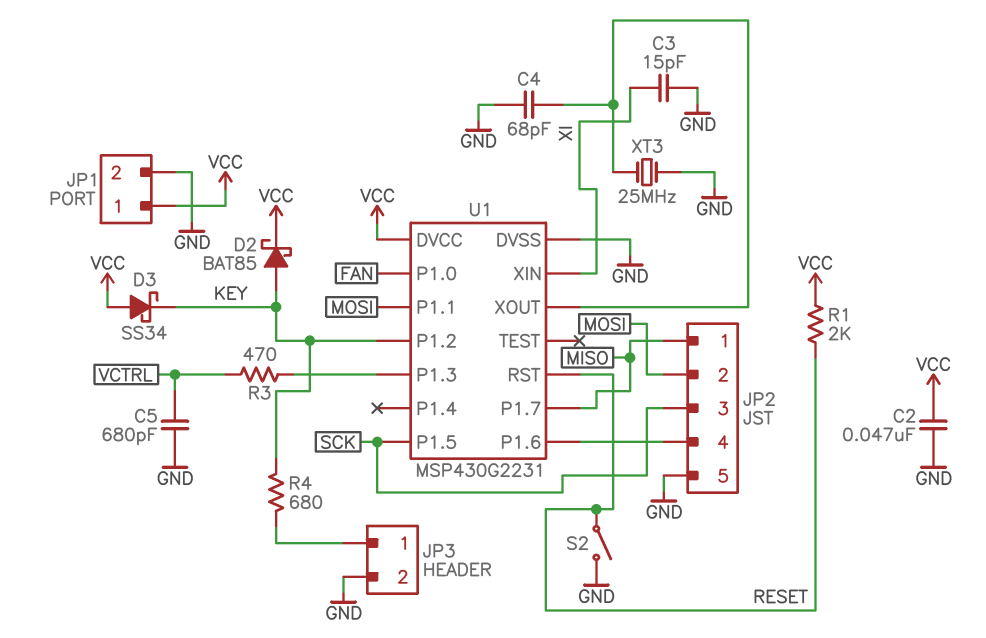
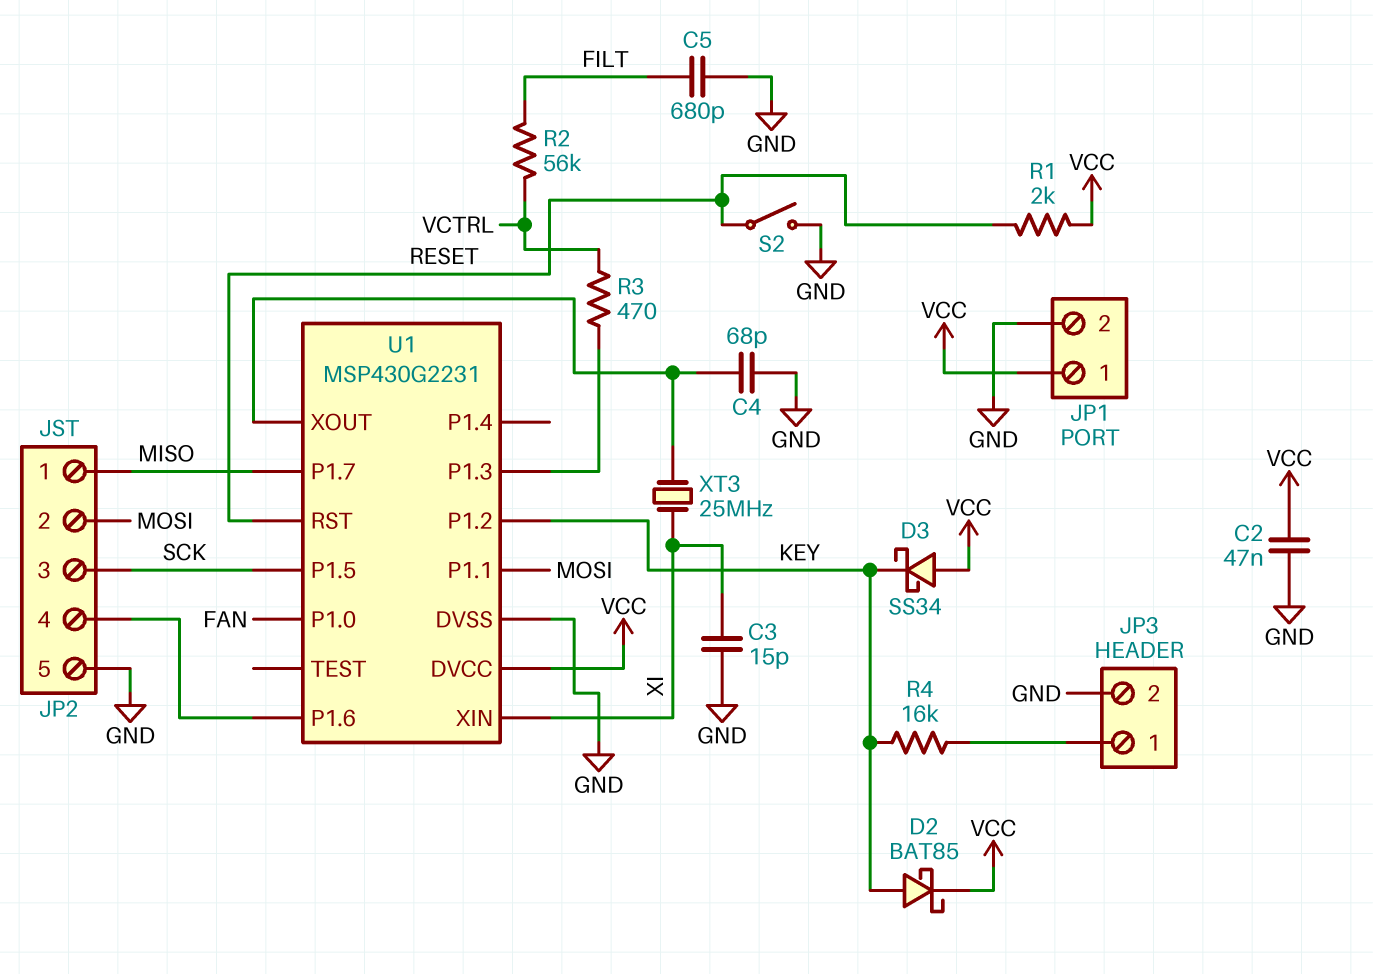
C5: 680pF (GND, VCTRL) -> 680pF (FILT, GND)
R2: none -> 56k (FILT, VCTRL)
R4: 680 (JP3/1, KEY) -> 16k (JP3/1, KEY)
XT3: 25MHz (GND, U1/XOUT) -> 25MHz (U1/XOUT, XI)

